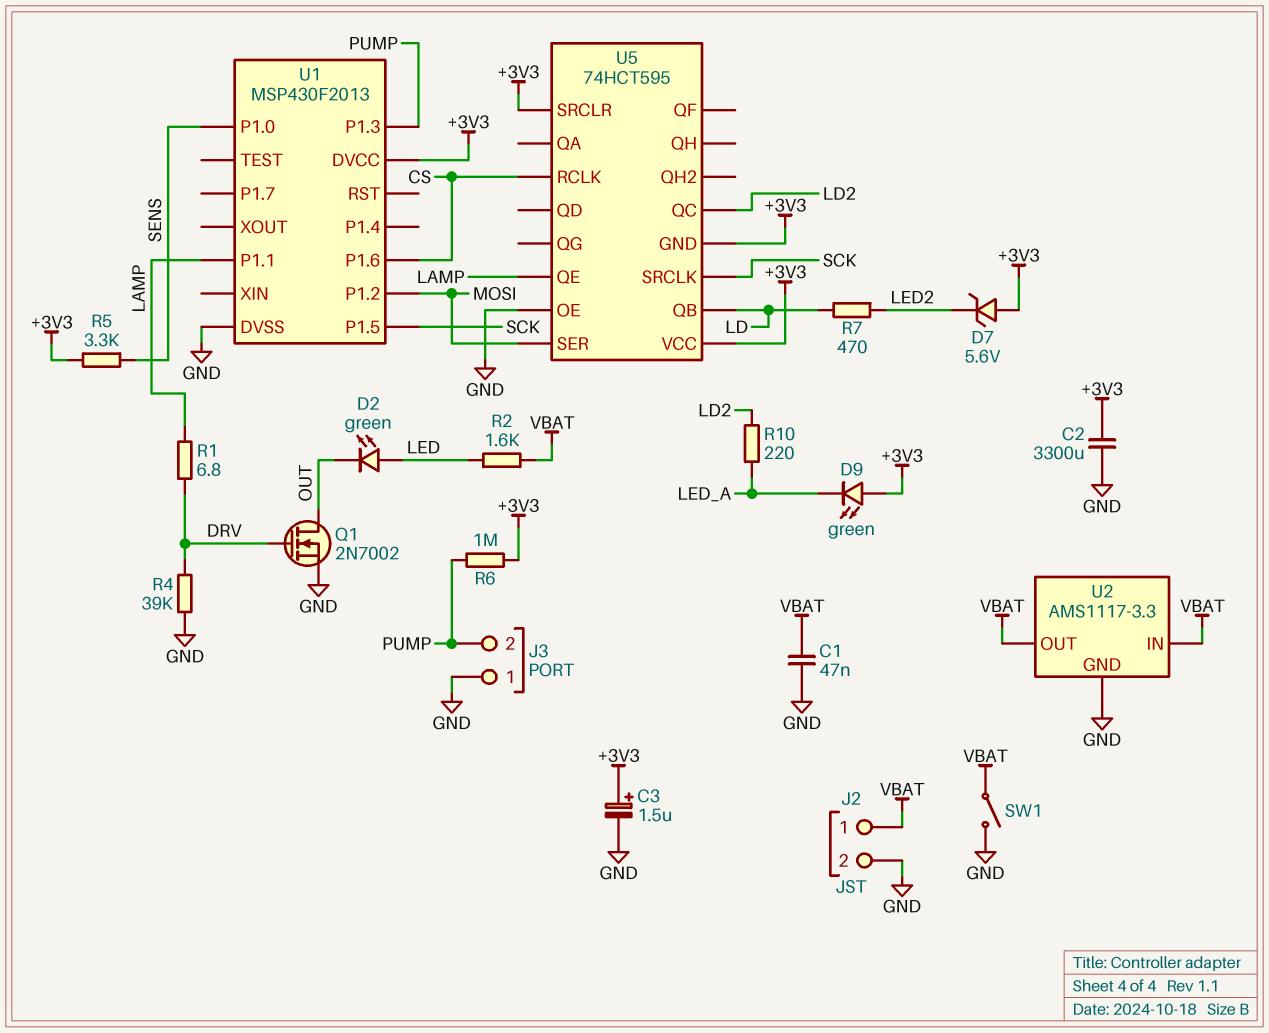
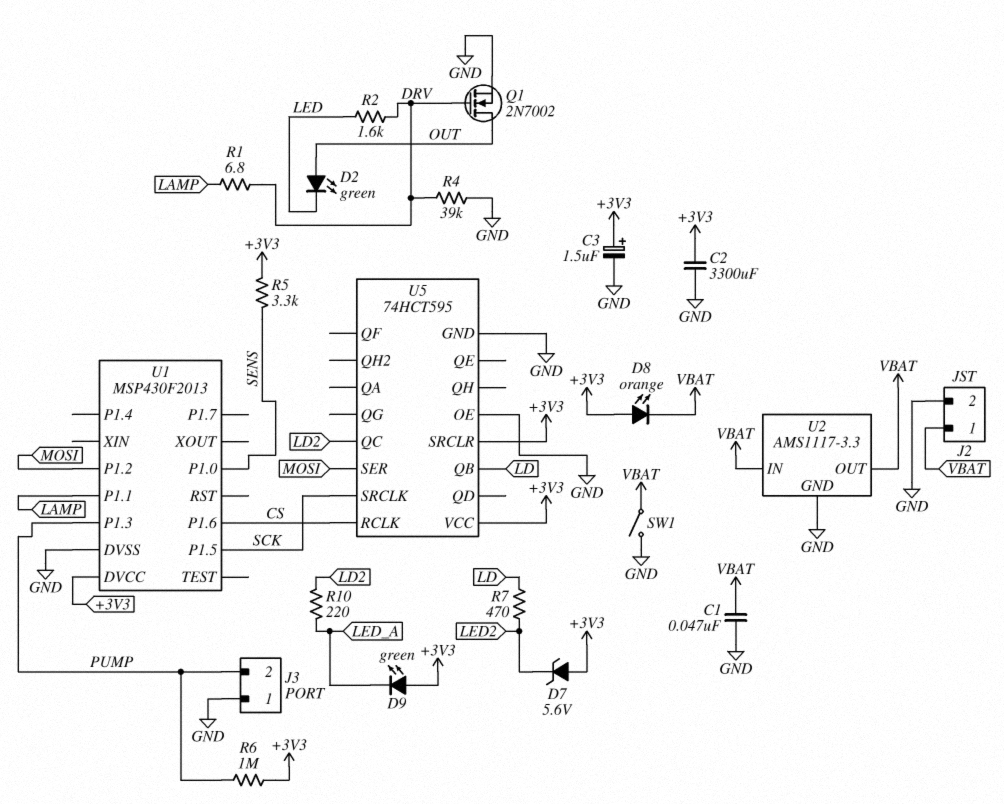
D2: LED green (A LED, K OUT) -> LED green (A OUT, K LED)
D8: none -> LED orange (A +3V3, K VBAT)
R2: 1.6k (LED, VBAT) -> 1.6k (DRV, LED)
U5 pin GND: +3V3 -> GND
U5 pin QE: LAMP -> none

